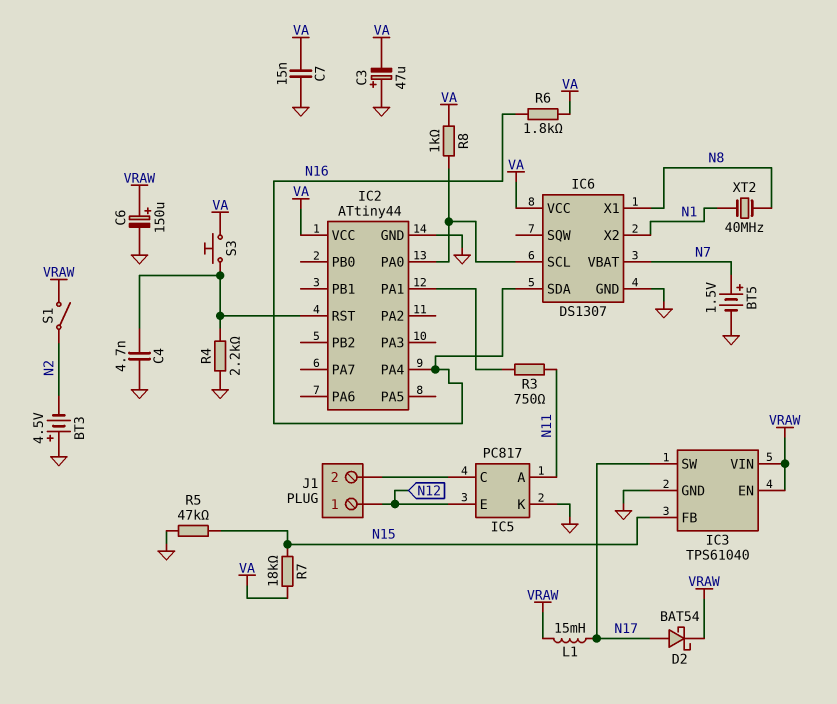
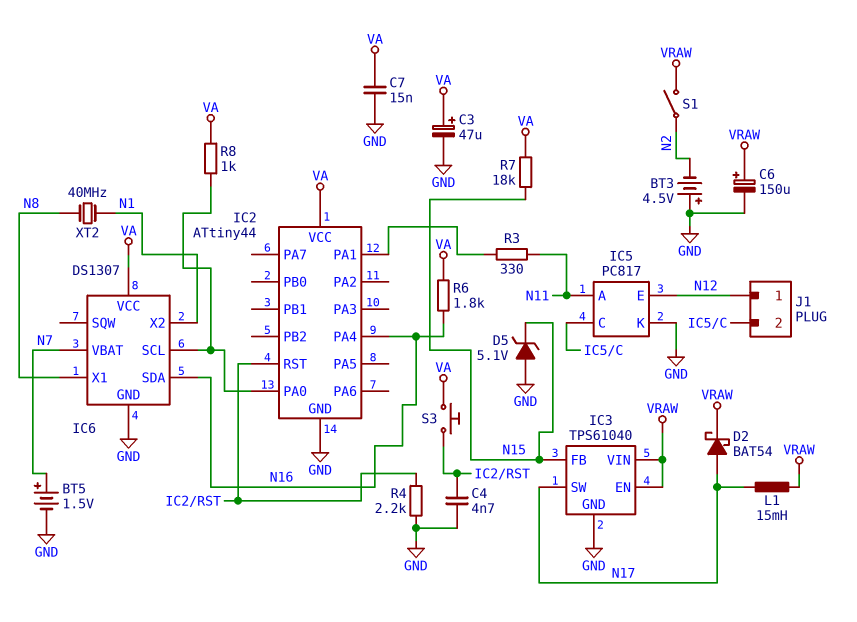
C3: 47uF (plus GND, minus VA) -> 47uF (plus VA, minus GND)
D5: none -> zener 5.1V (A GND, K N15)
R3: 750 (IC2/PA1, N11) -> 330 (IC2/PA1, N11)
R5: 47k (GND, N15) -> none

